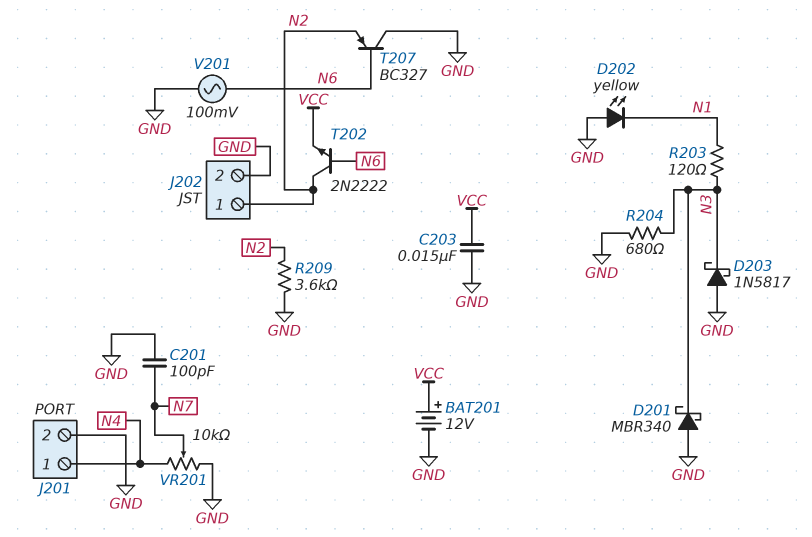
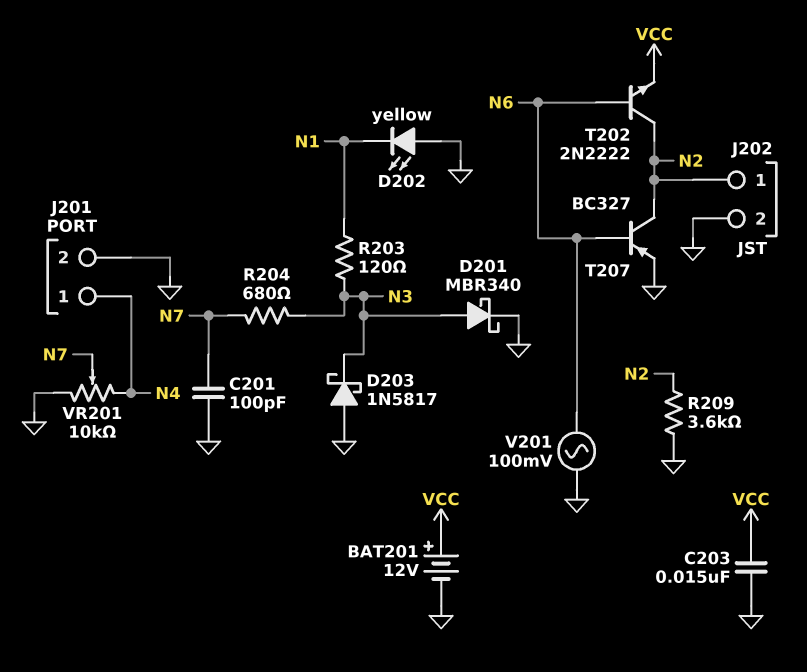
D201: schottky MBR340 (A GND, K N3) -> schottky MBR340 (A N3, K GND)
R204: 680 (GND, N3) -> 680 (N3, N7)
T207: PNP BC327 (B N6, C GND, E N2) -> PNP BC327 (B N6, C N2, E GND)

